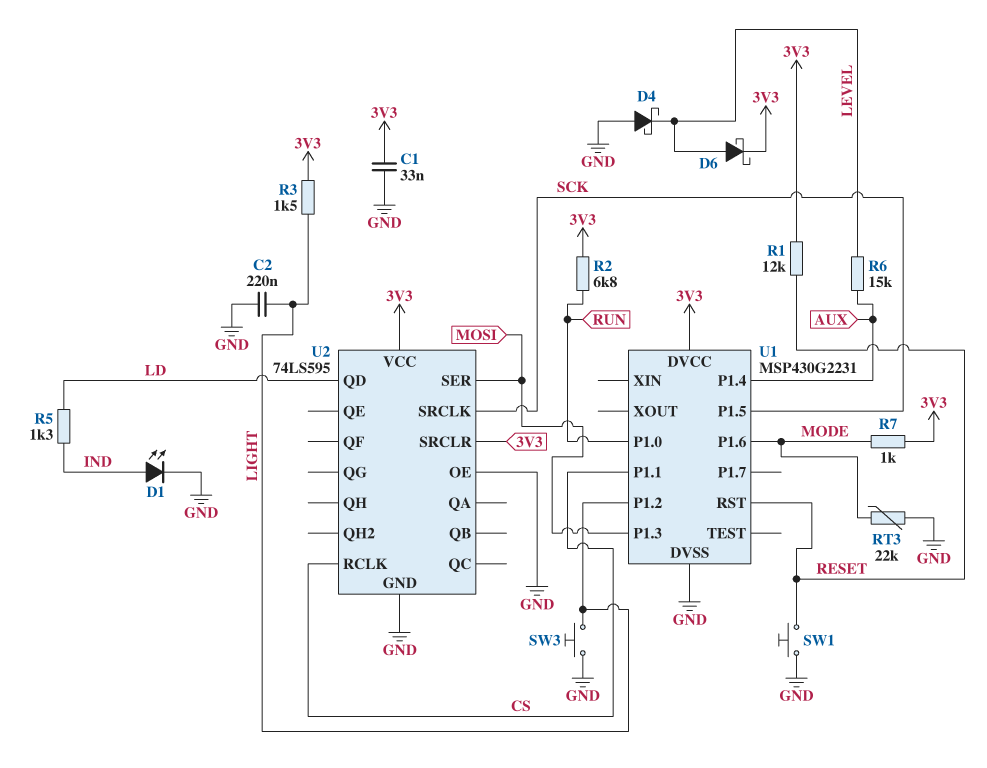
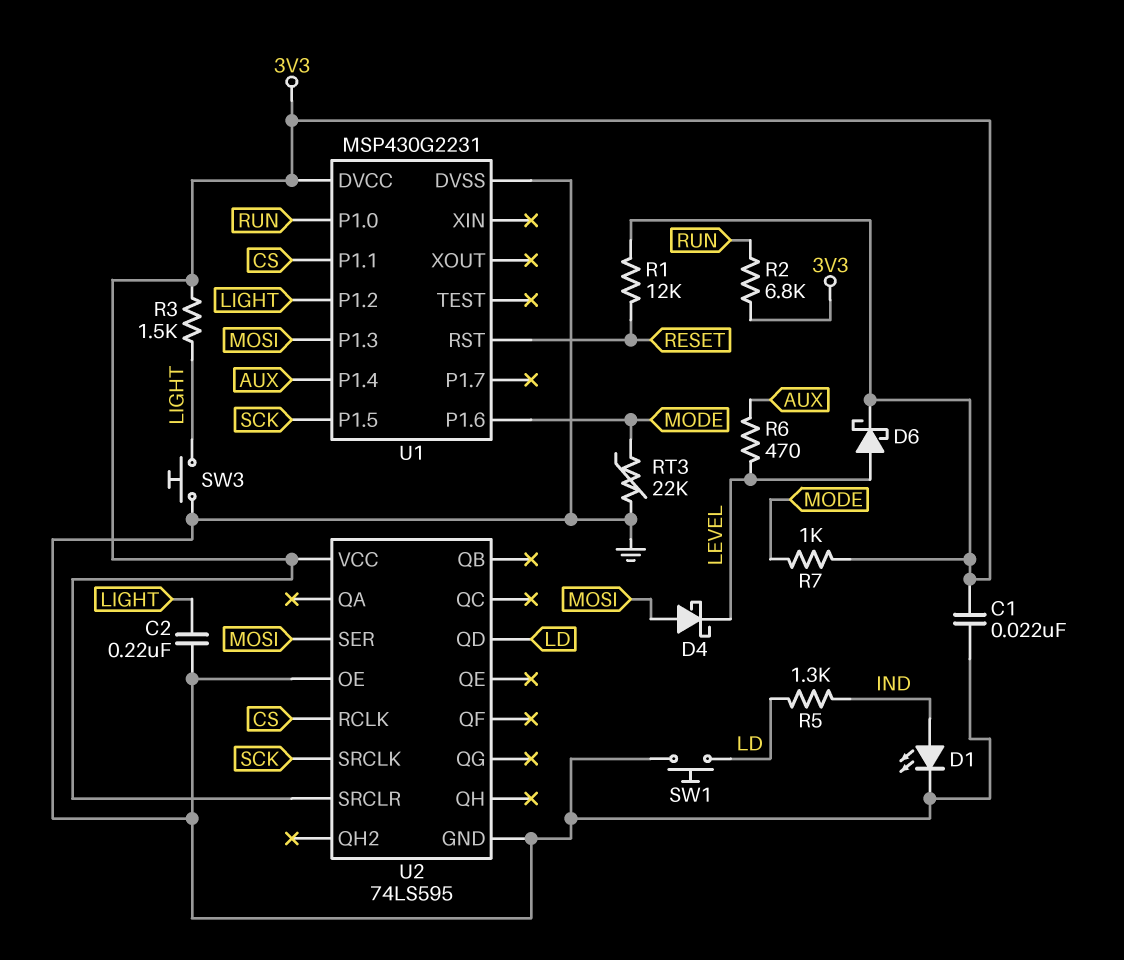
C1: 33nF (3V3, GND) -> 22nF (3V3, GND)
D4: schottky (A GND, K LEVEL) -> schottky (A MOSI, K LEVEL)
R6: 15k (AUX, LEVEL) -> 470 (AUX, LEVEL)
SW1: button (GND, RESET) -> button (GND, LD)

